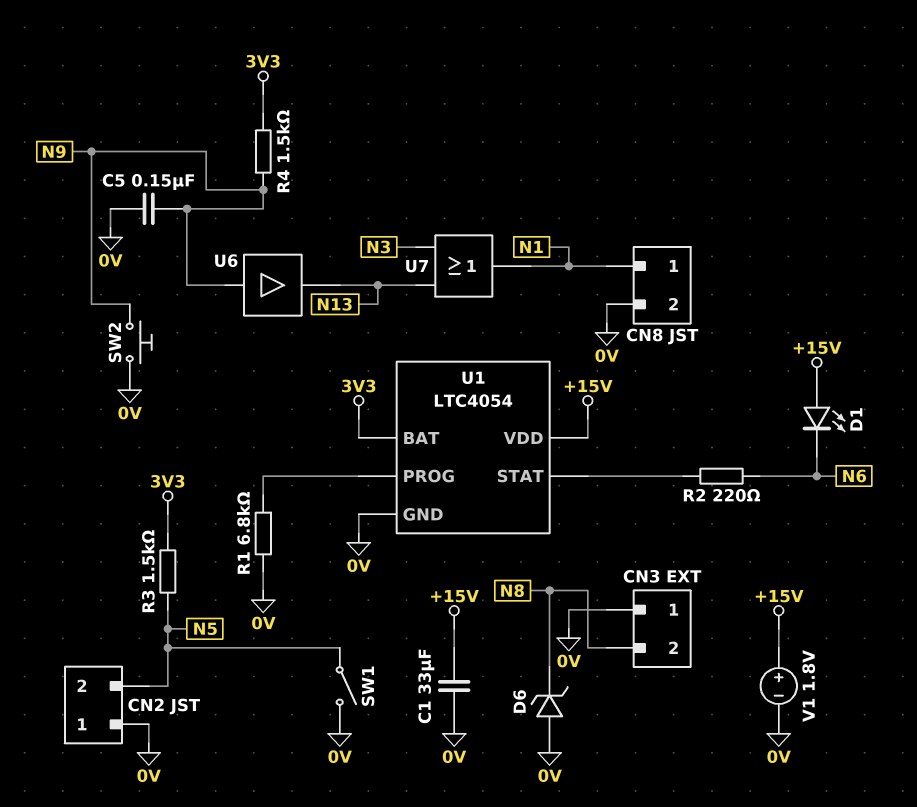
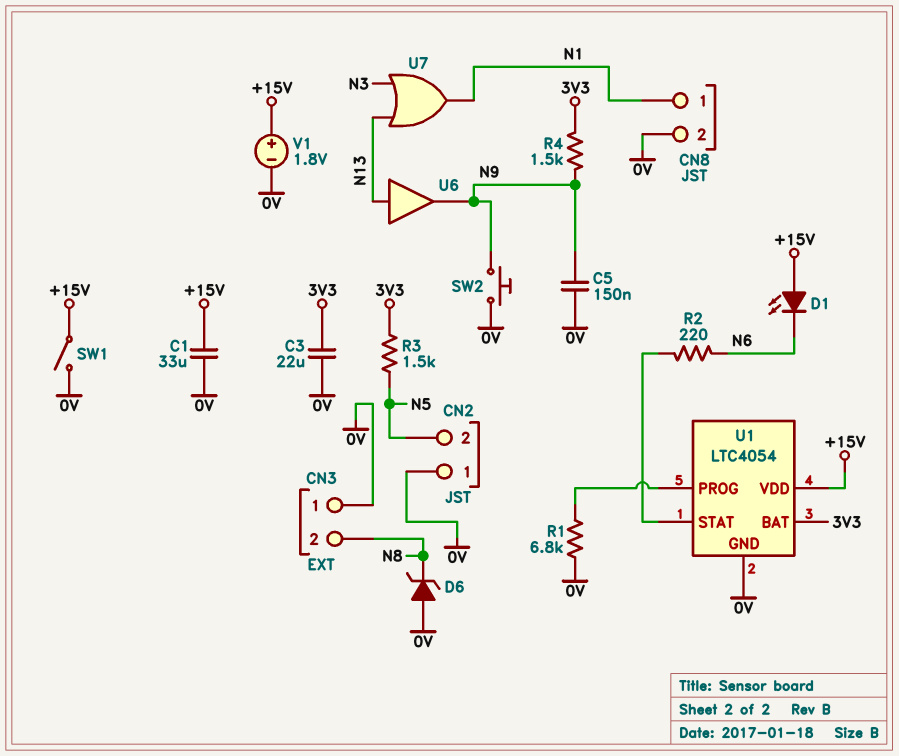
C3: none -> 22uF (0V, 3V3)
SW1: switch (0V, N5) -> switch (+15V, 0V)
U6: buffer (in N9, out N13) -> buffer (in N13, out N9)

